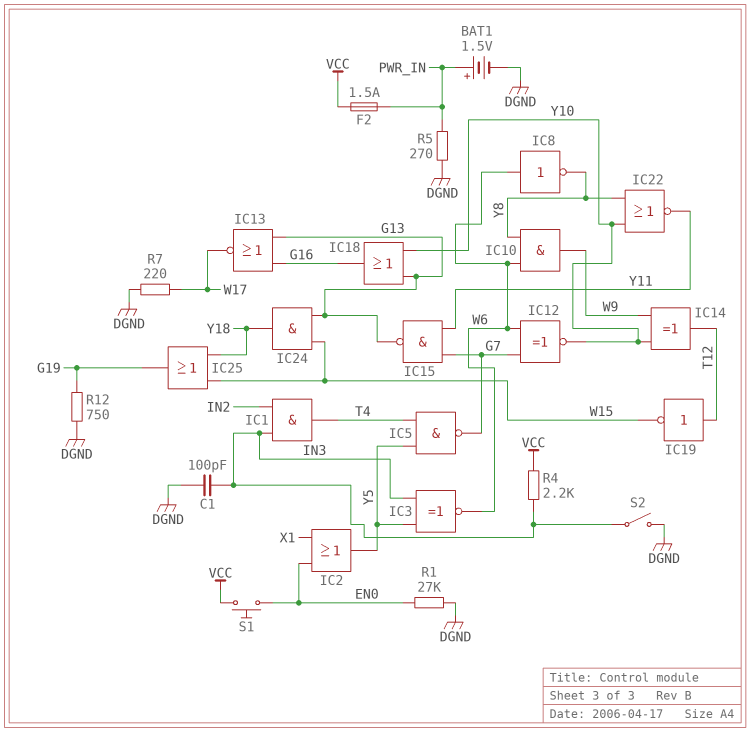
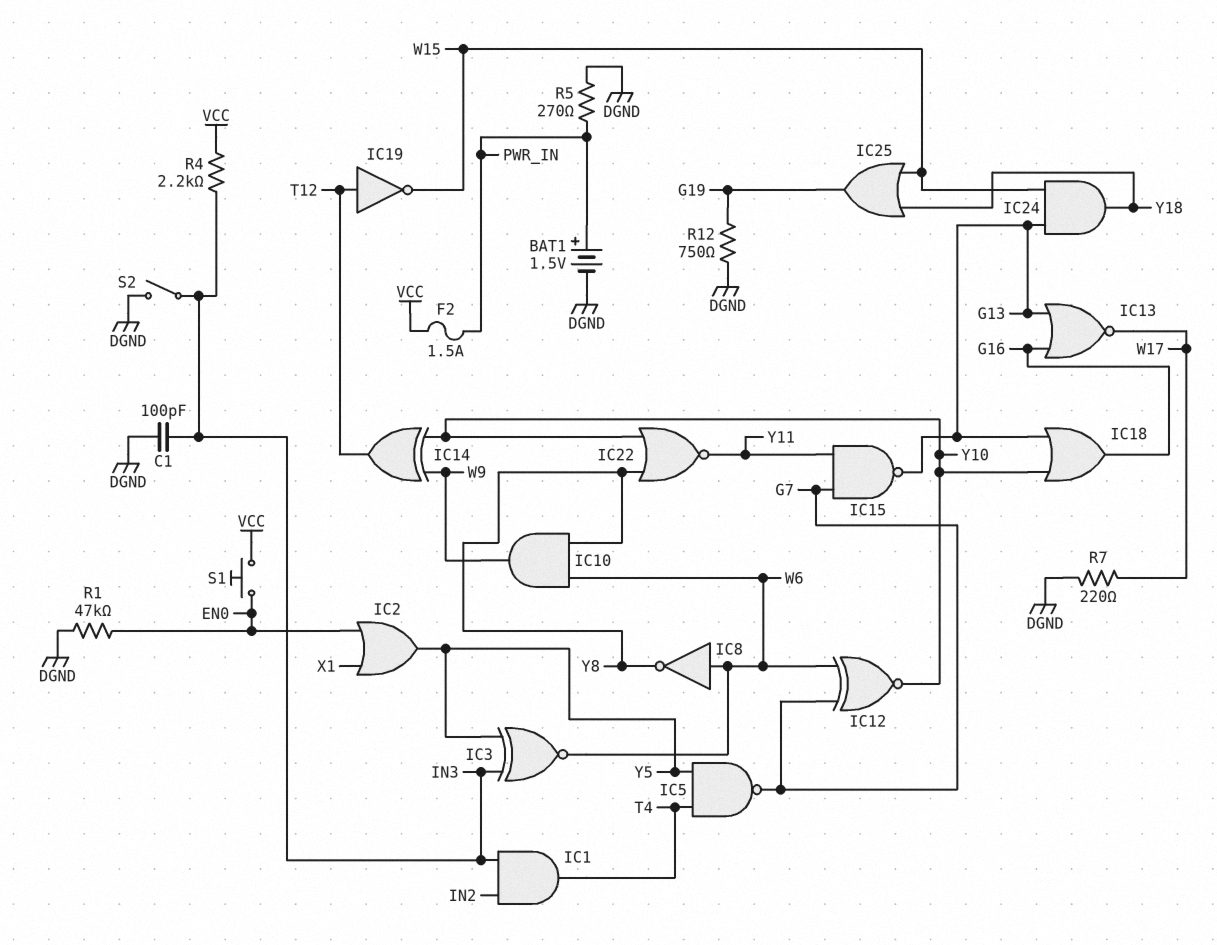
R1: 27k (DGND, EN0) -> 47k (DGND, EN0)

